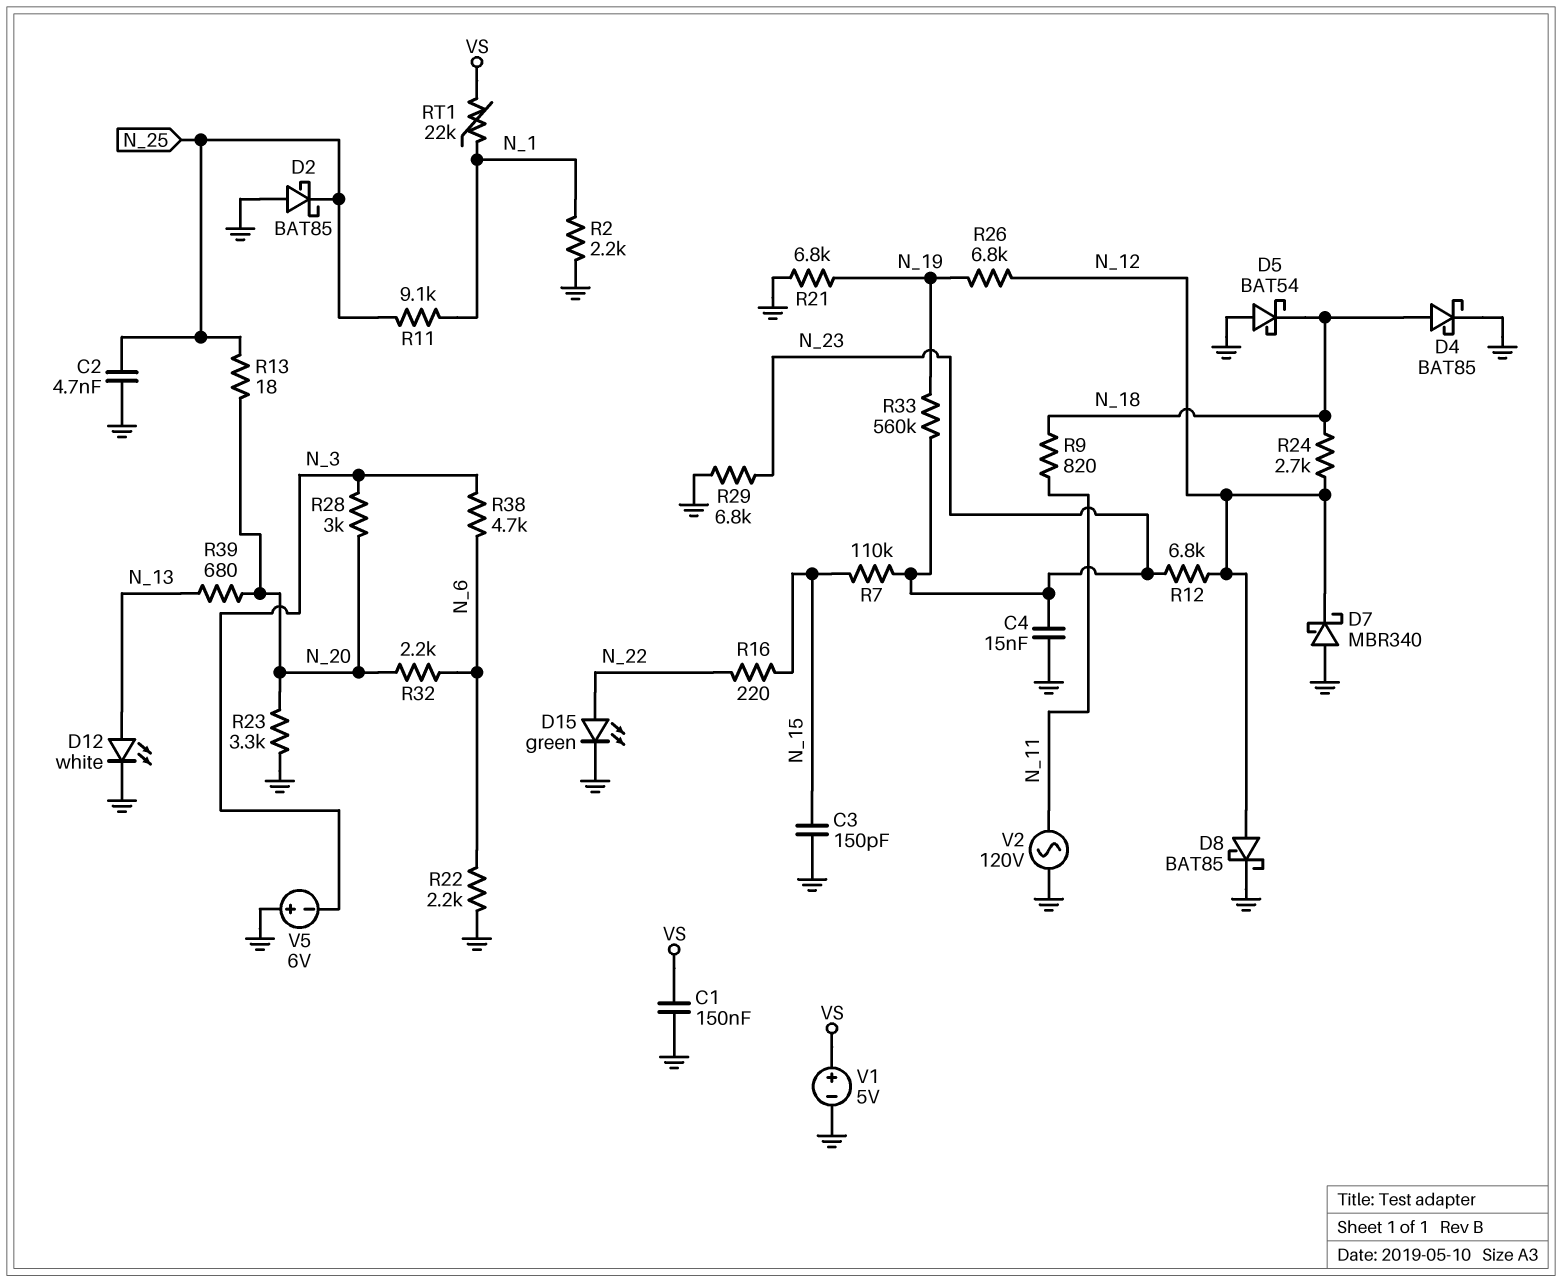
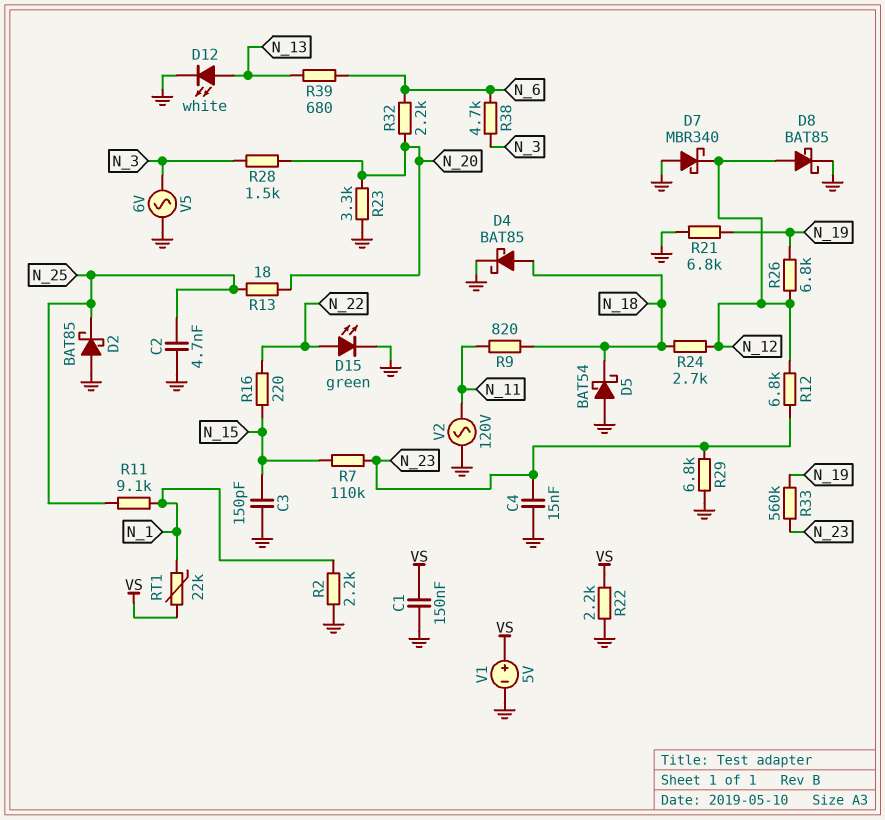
R22: 2.2k (GND, N_6) -> 2.2k (GND, VS)
R28: 3k (N_3, N_20) -> 1.5k (N_3, N_20)
R39: 680 (N_13, N_20) -> 680 (N_6, N_13)
V5: 6V (plus GND, minus N_3) -> AC 6V (GND, N_3)

